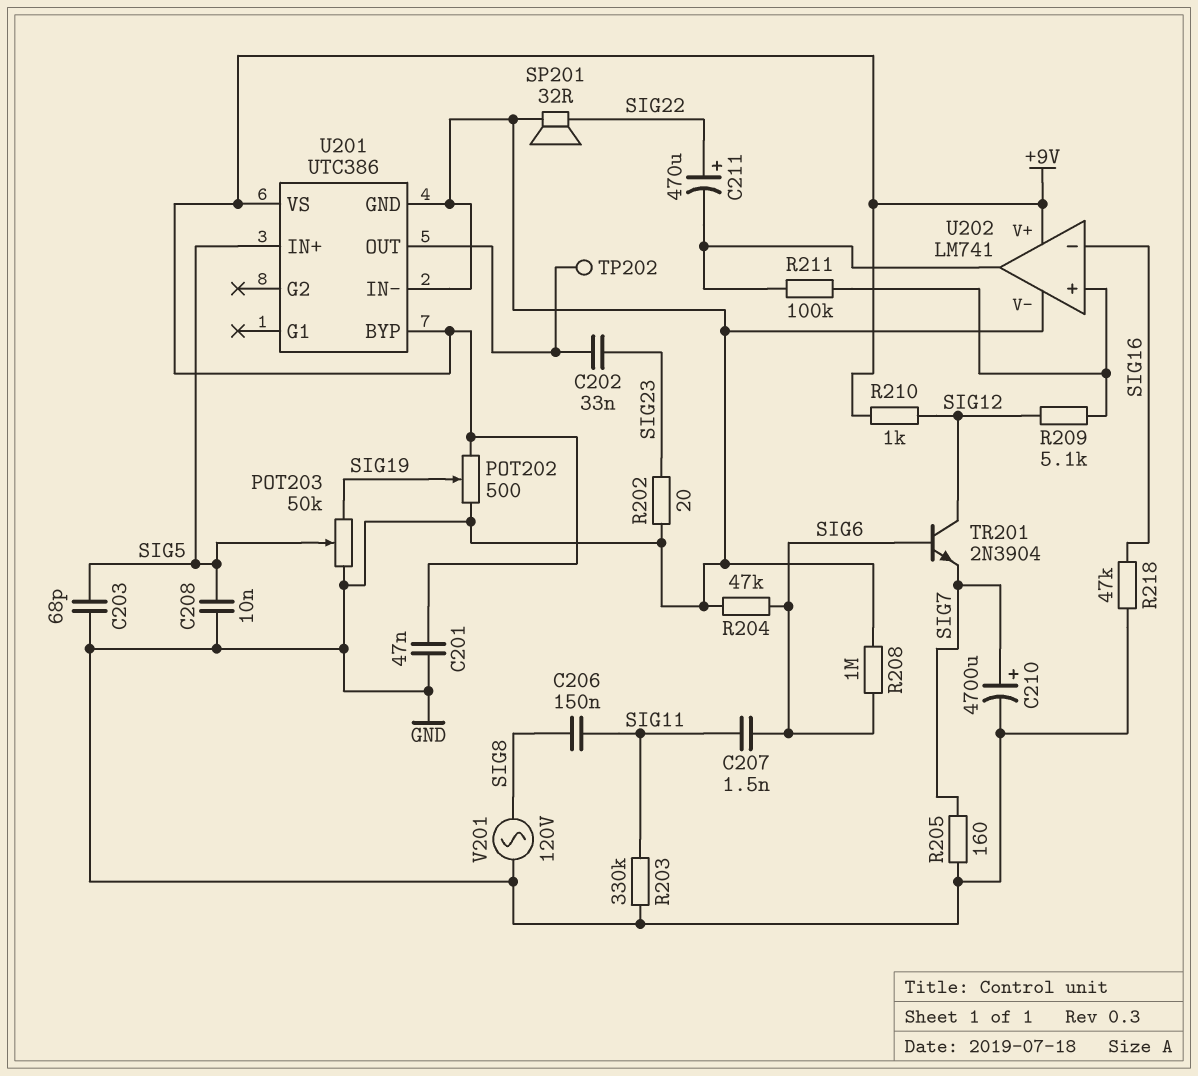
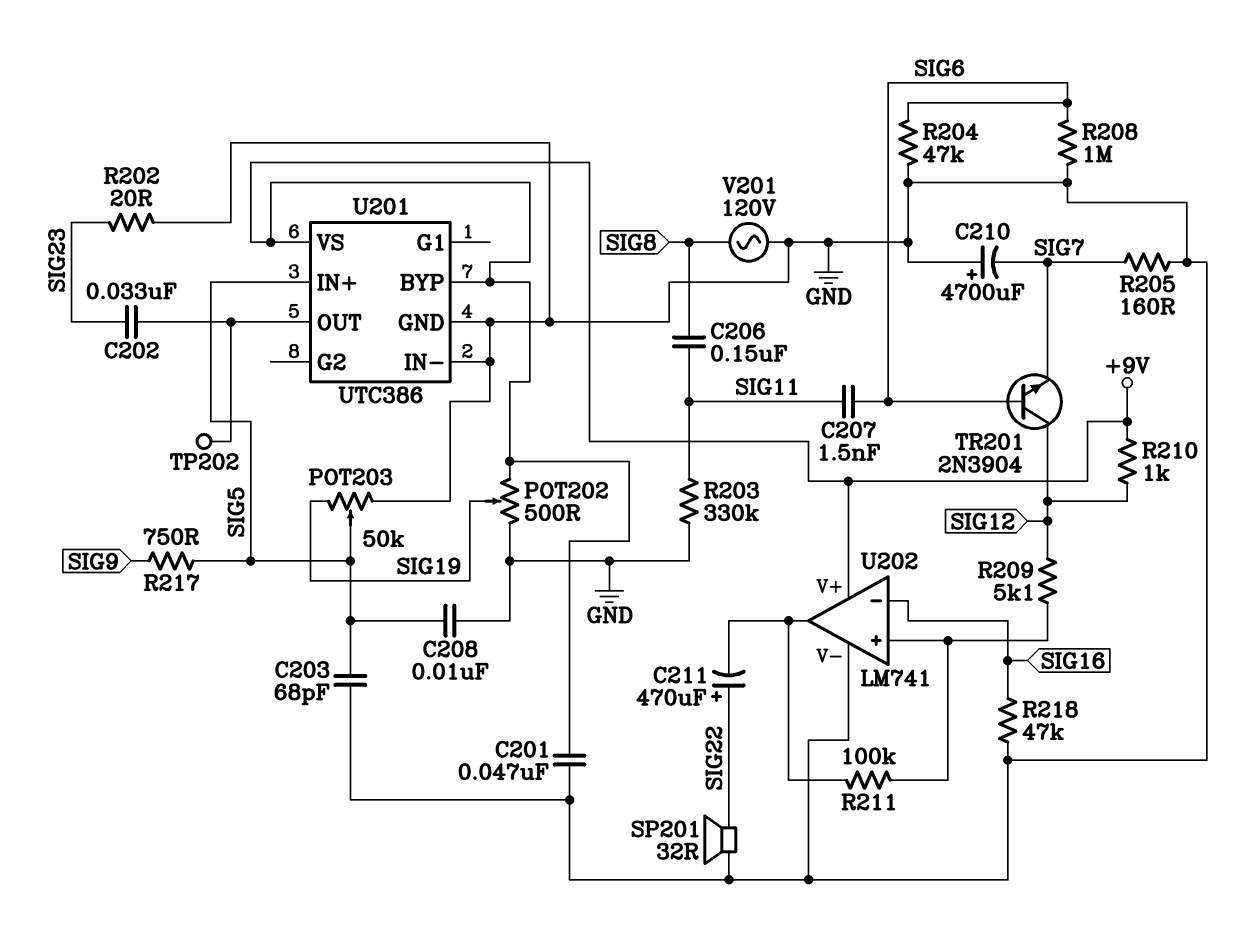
C210: 4700uF (plus SIG7, minus GND) -> 4700uF (plus GND, minus SIG7)
R217: none -> 750 (SIG5, SIG9)

